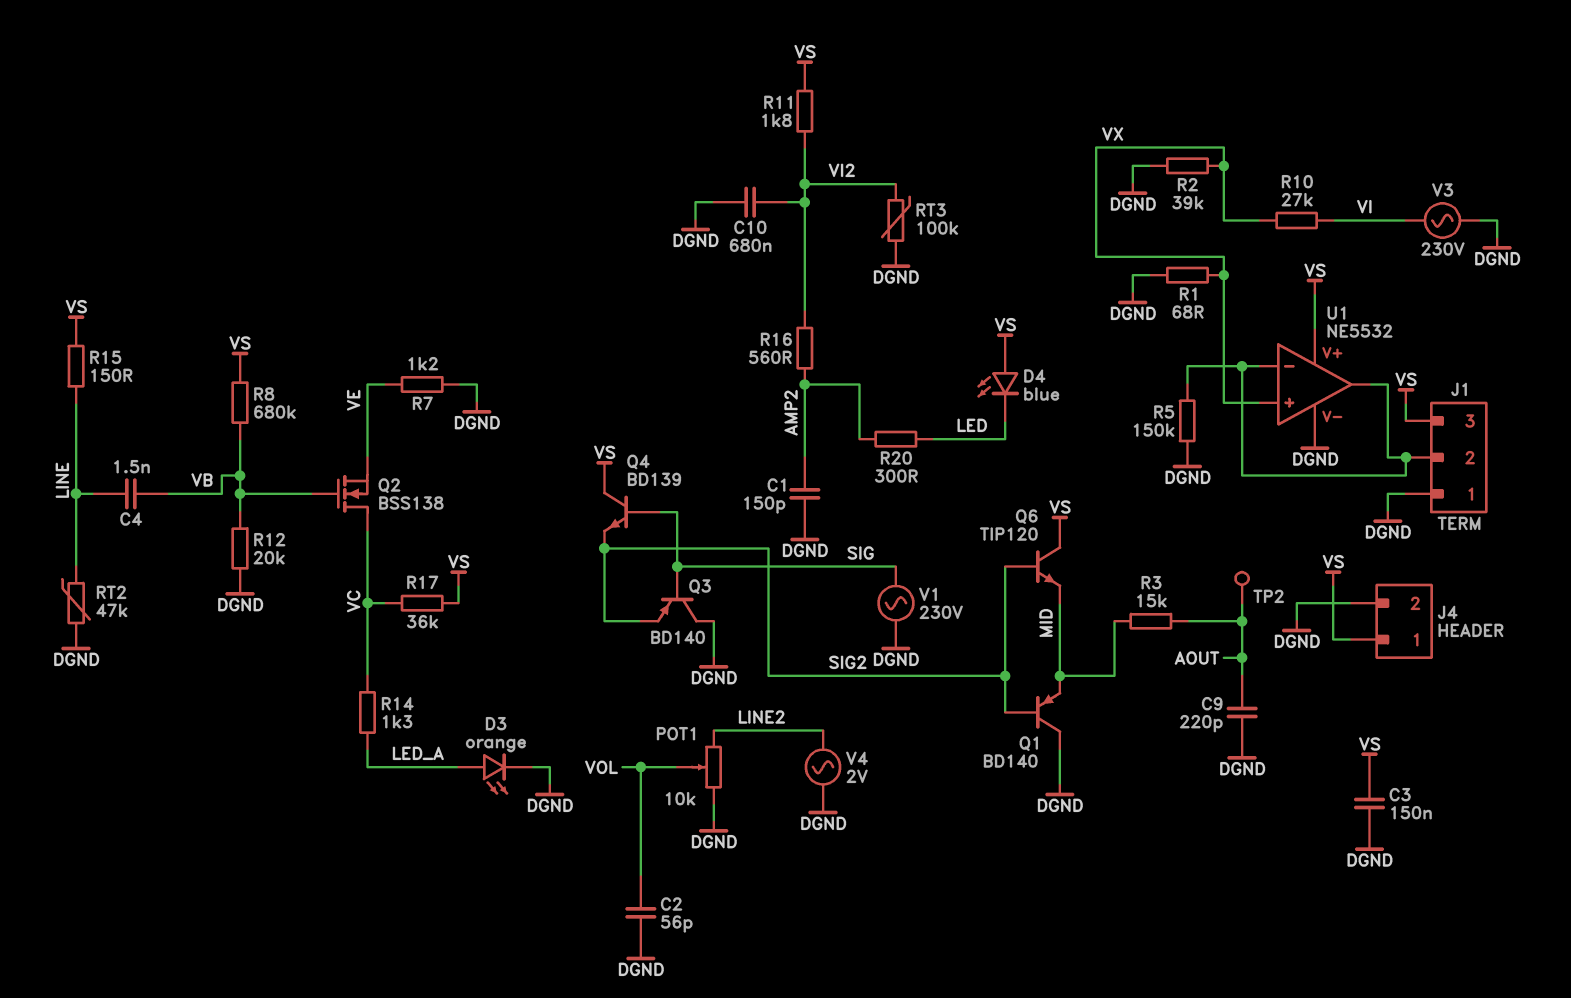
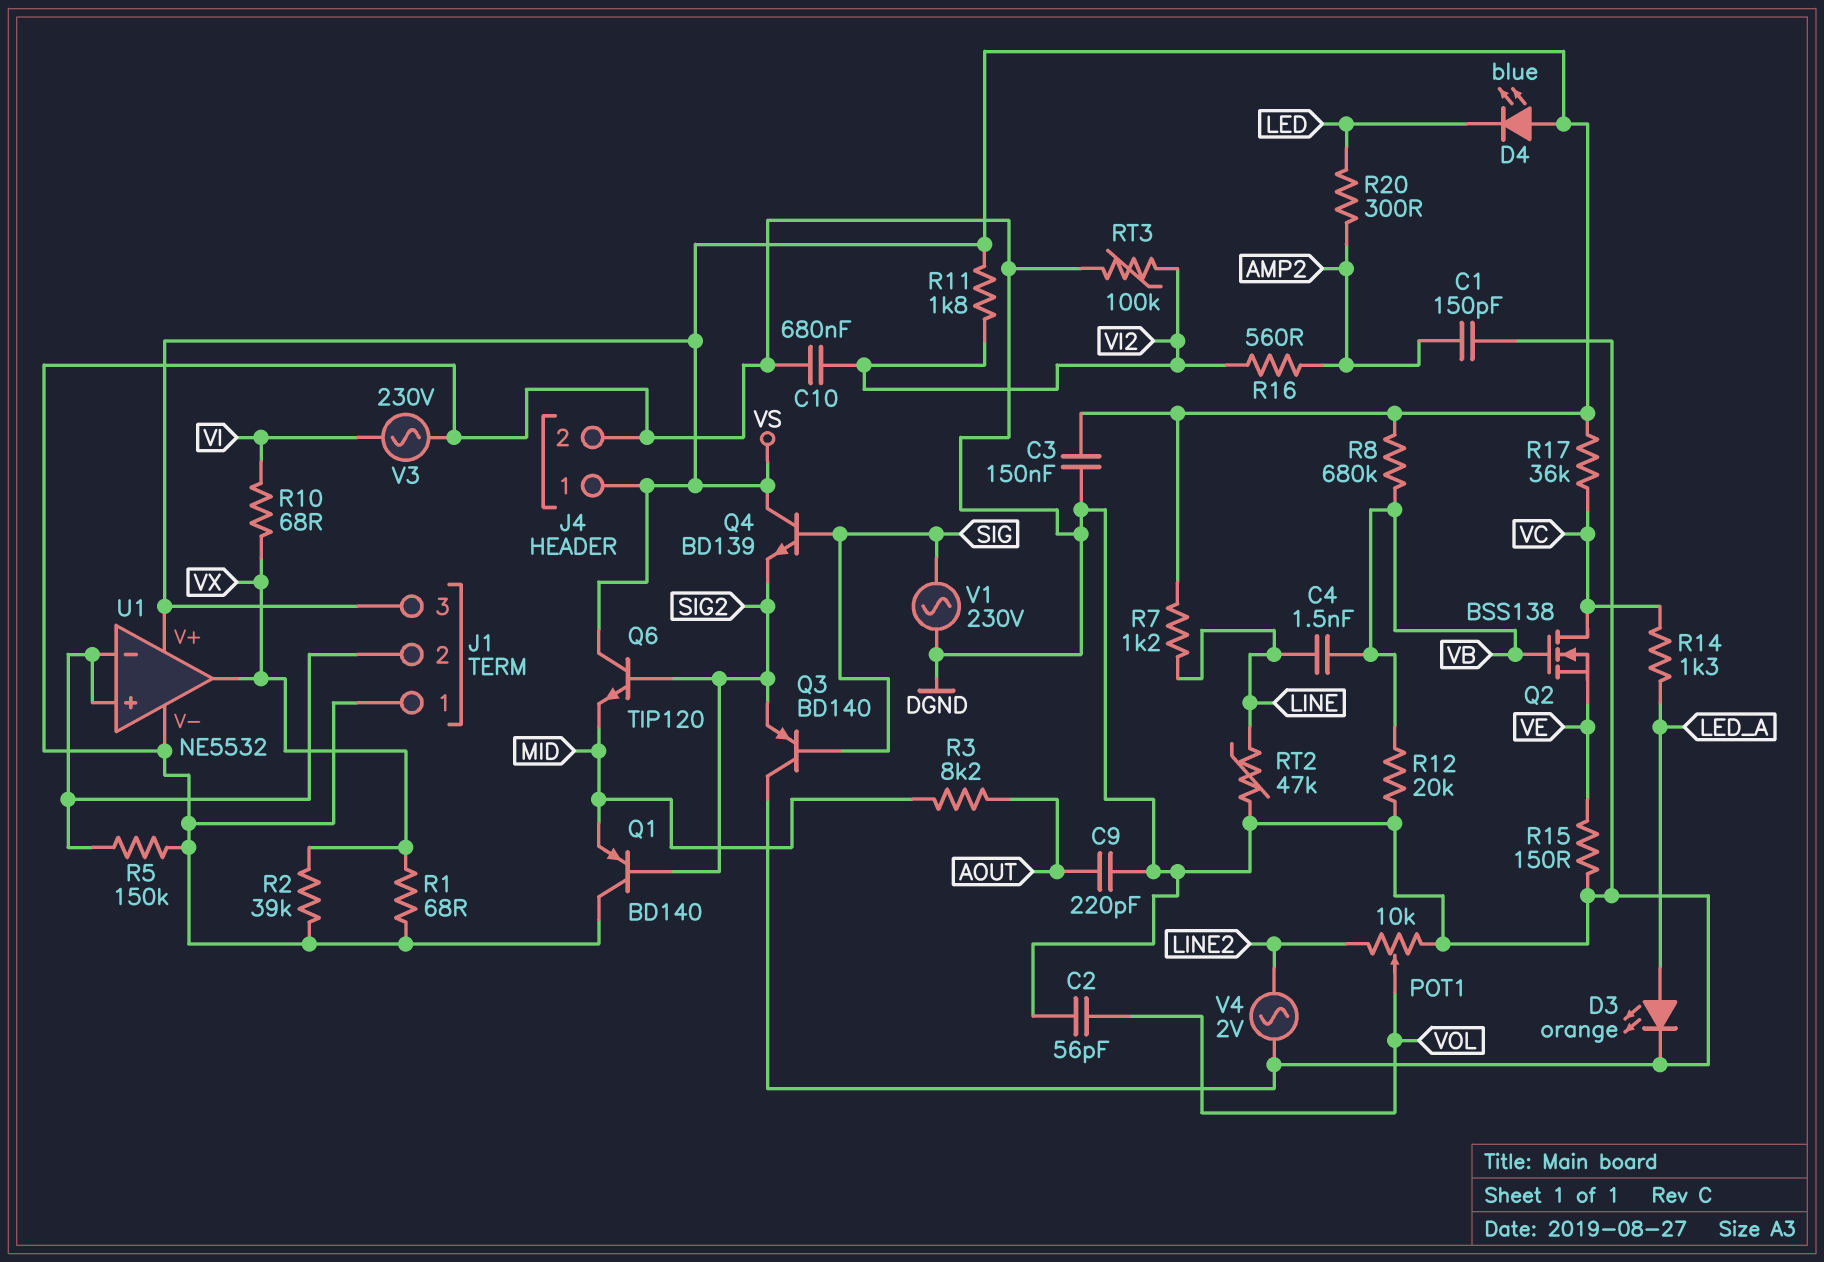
R3: 15k (AOUT, MID) -> 8.2k (AOUT, MID)
R7: 1.2k (DGND, VE) -> 1.2k (LINE, VS)
R10: 27k (VI, VX) -> 68 (VI, VX)
R15: 150 (LINE, VS) -> 150 (DGND, VE)
TP2: test point (AOUT) -> none
U1 pin in+: VX -> J1/2
U1 pin out: J1/2 -> VX

